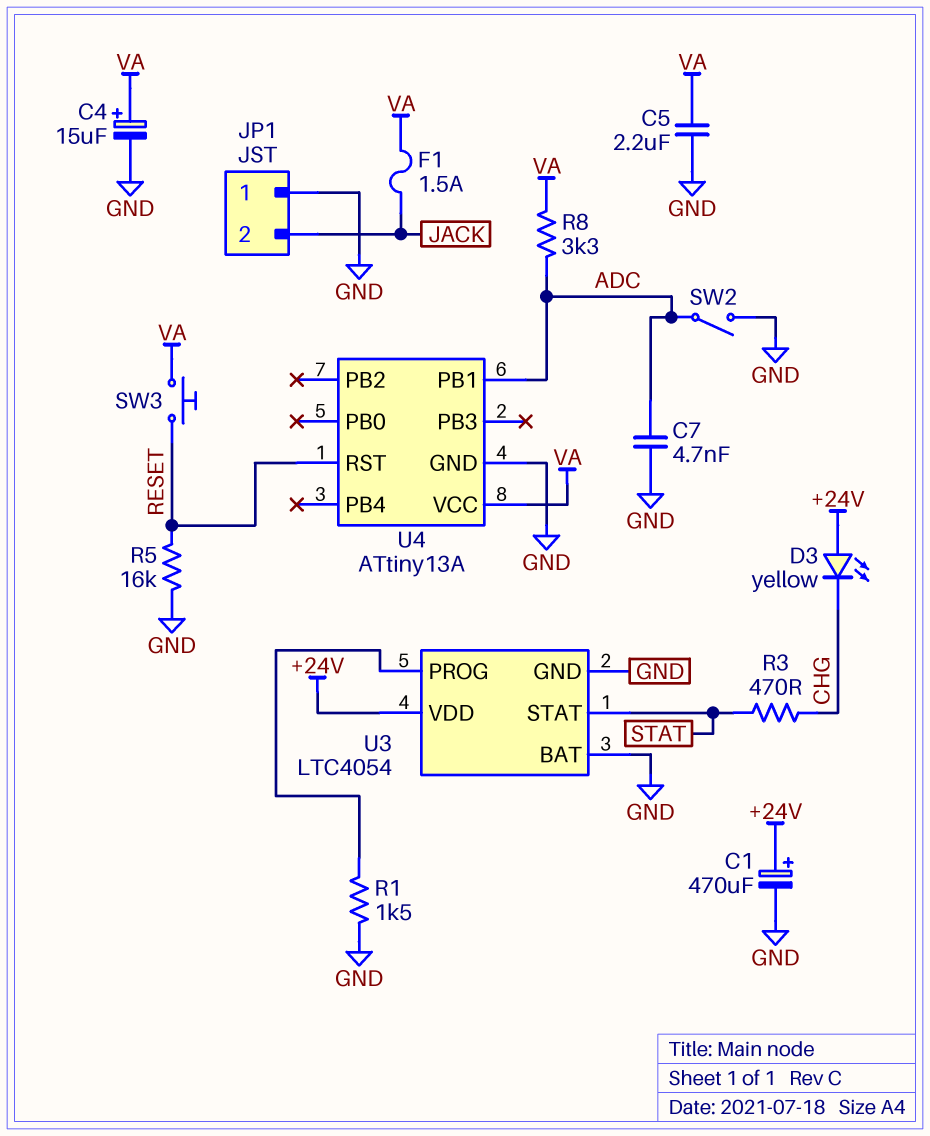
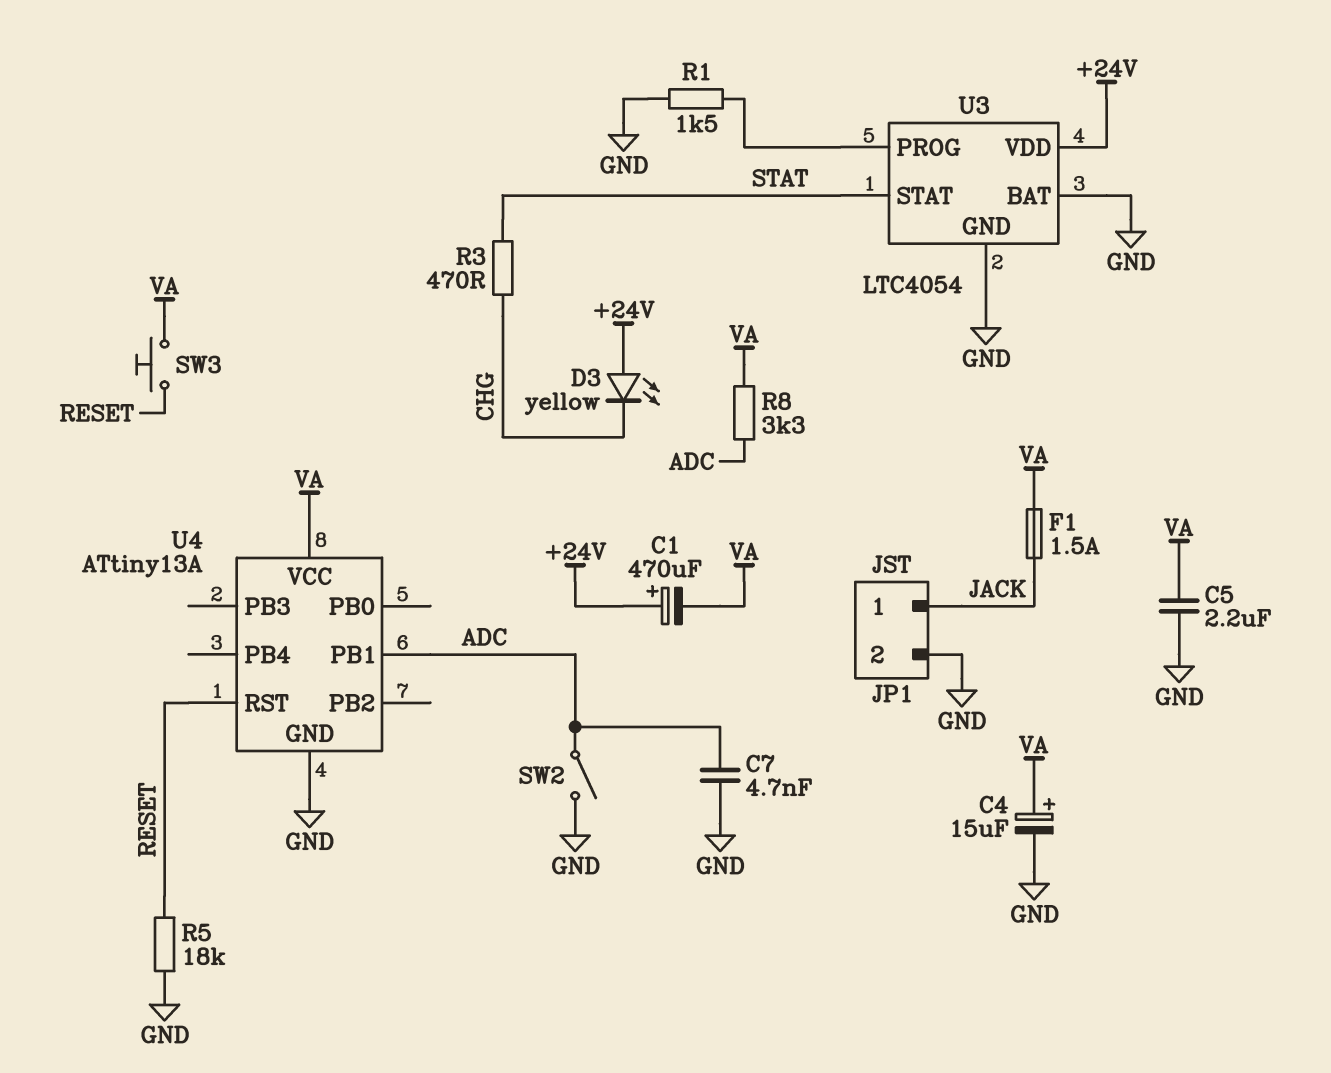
C1: 470uF (plus +24V, minus GND) -> 470uF (plus +24V, minus VA)
JP1 pin 1: GND -> JACK
JP1 pin 2: JACK -> GND
R5: 16k (GND, RESET) -> 18k (GND, RESET)

